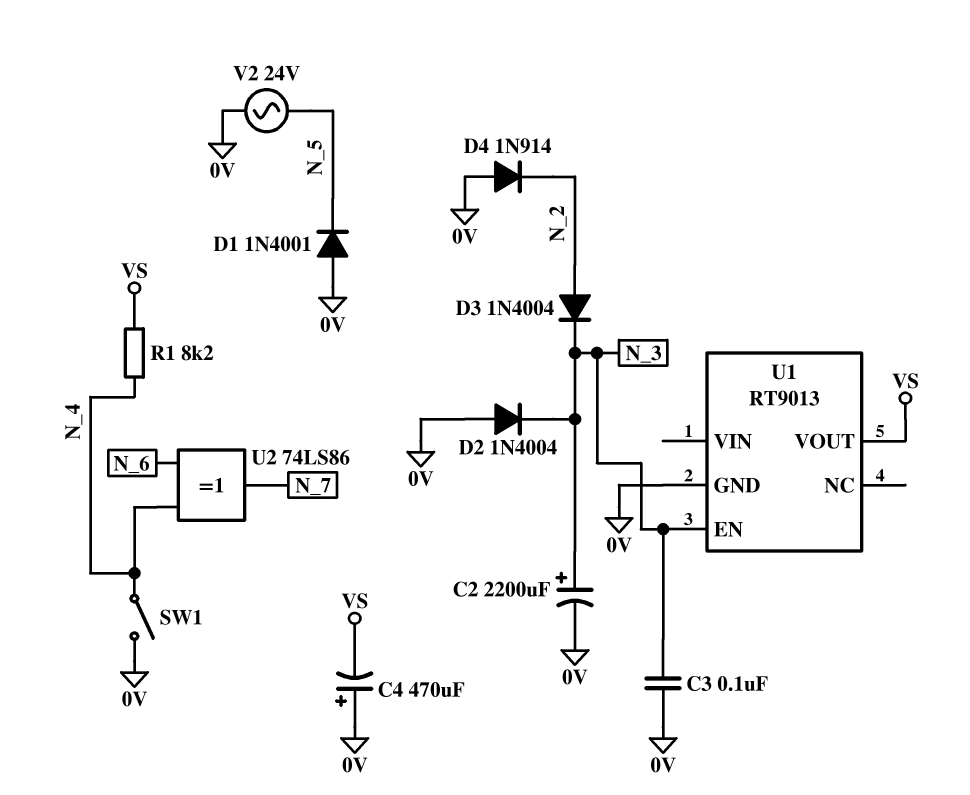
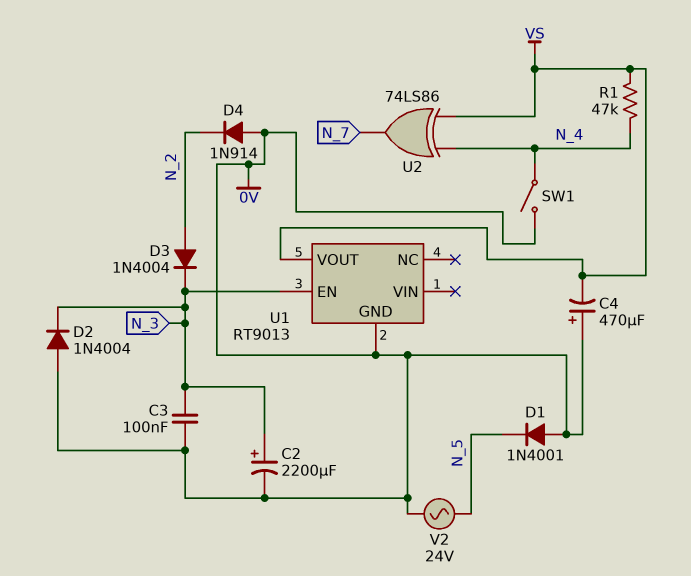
R1: 8.2k (N_4, VS) -> 47k (N_4, VS)
U2: XOR 74LS86 (in N_4, in N_6, out N_7) -> XOR 74LS86 (in N_4, in VS, out N_7)

